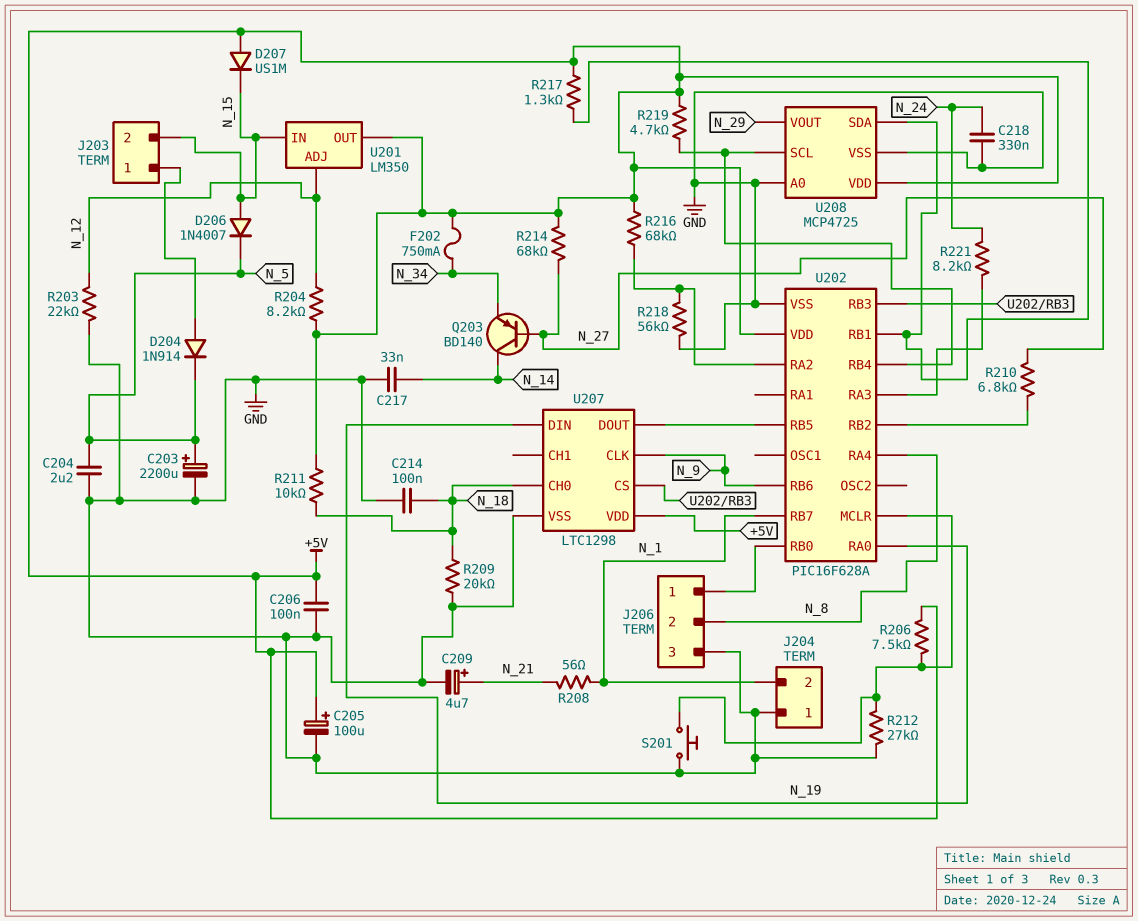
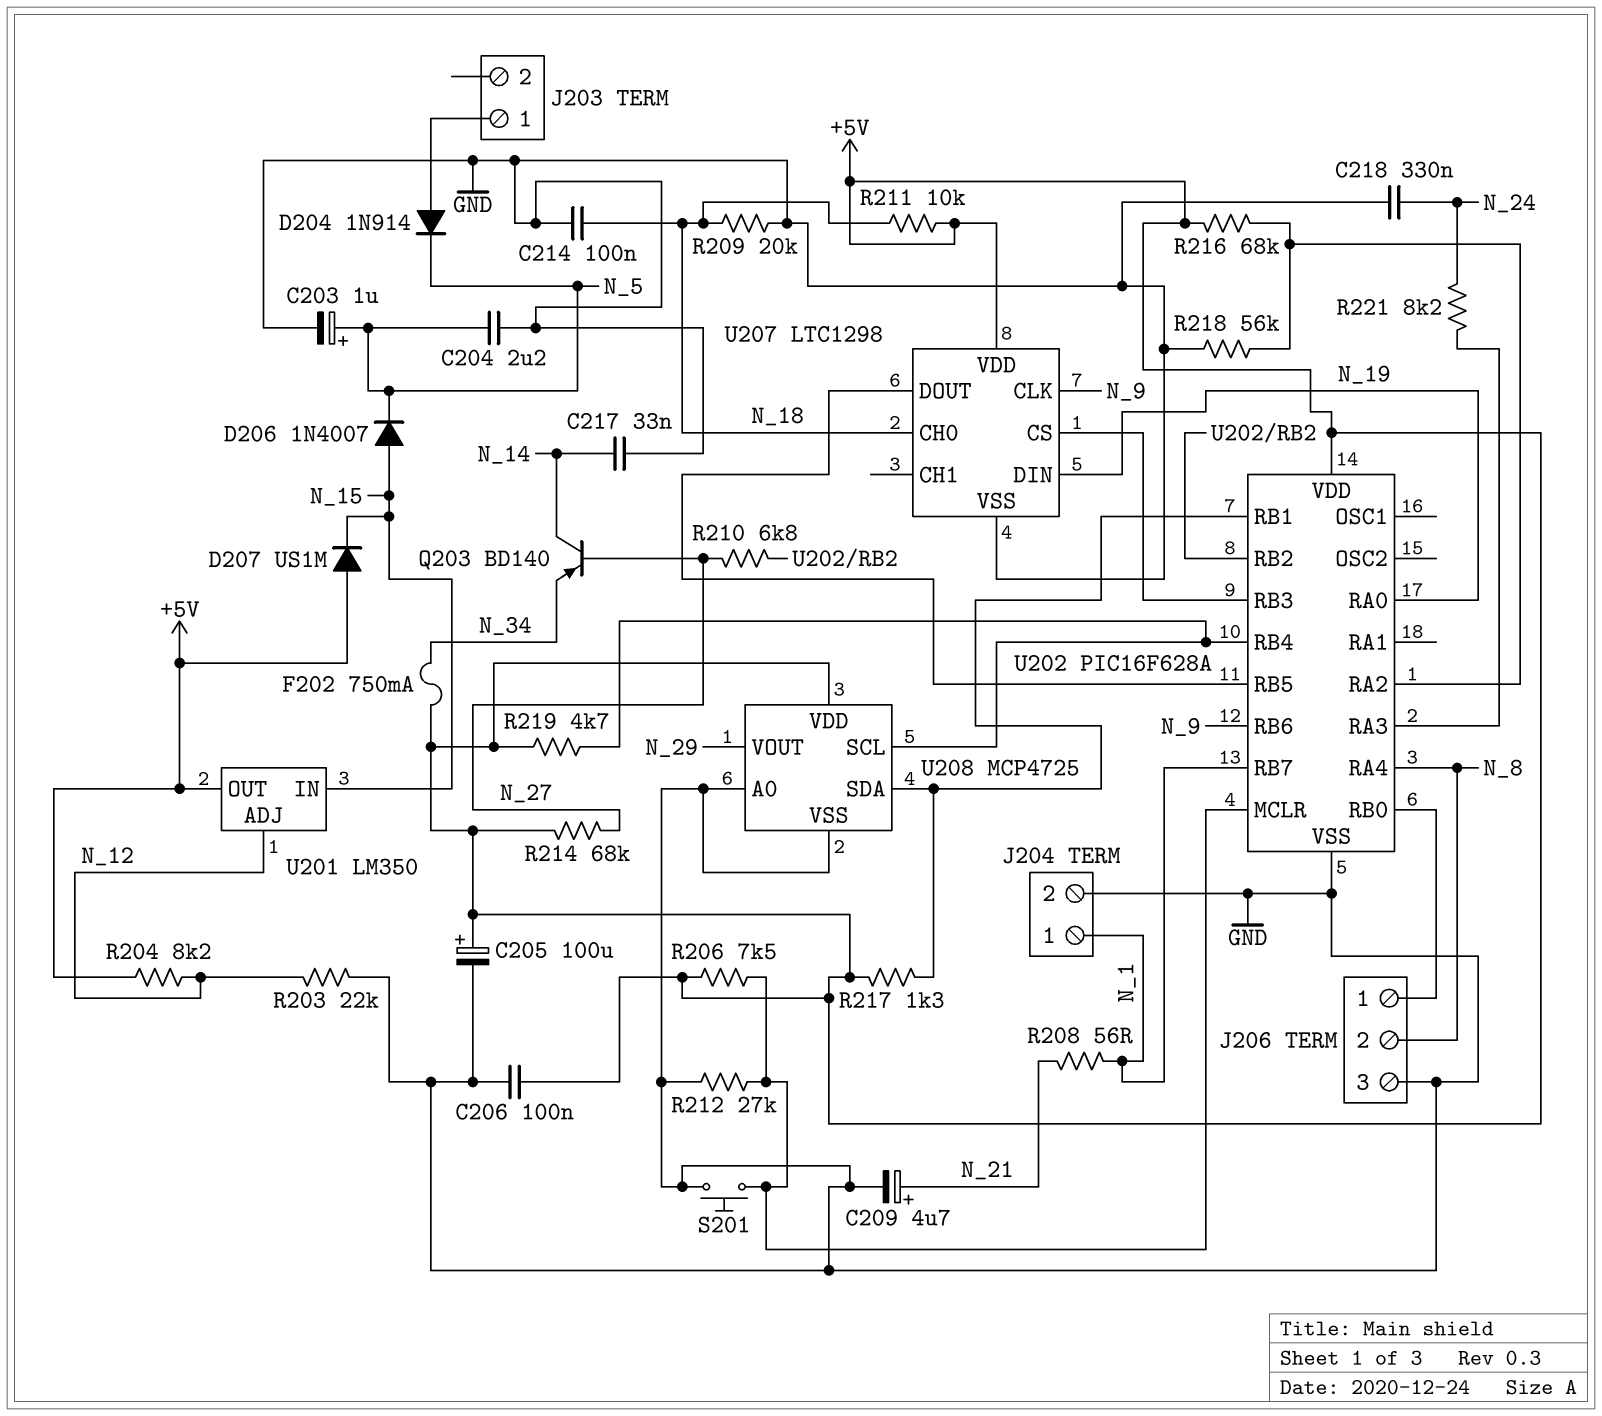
C203: 2200uF (plus N_5, minus GND) -> 1uF (plus N_5, minus GND)
J203 pin 2: N_15 -> none
J204 pin 1: GND -> N_1
J204 pin 2: N_1 -> GND

